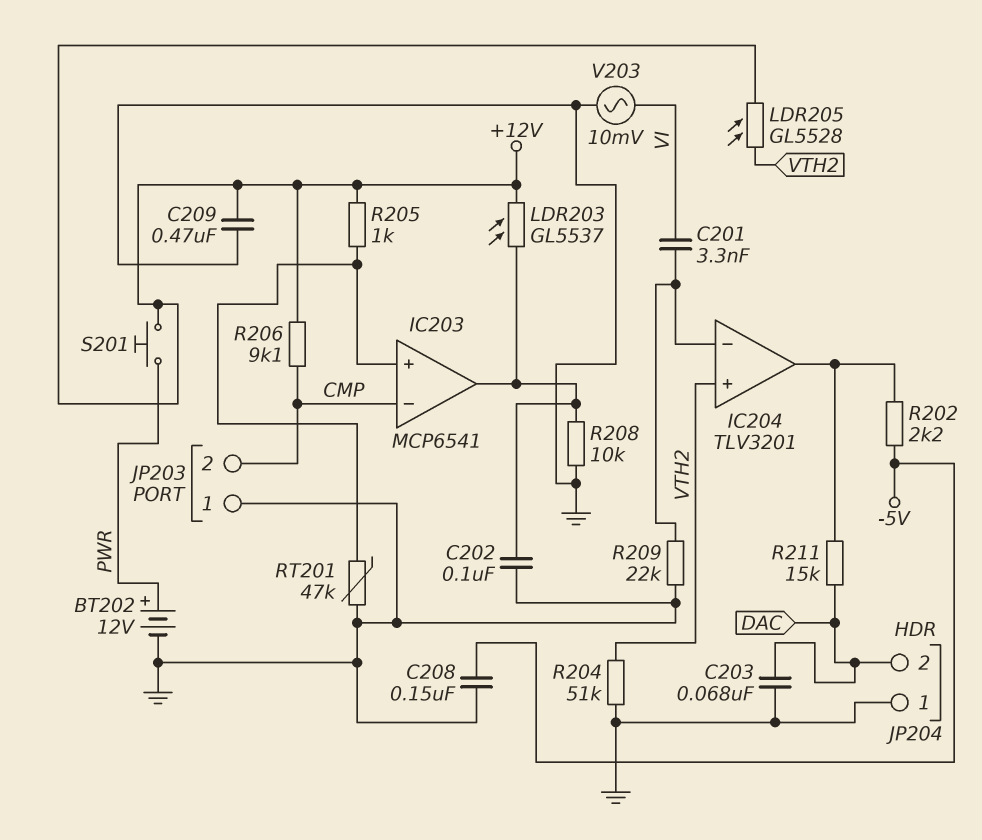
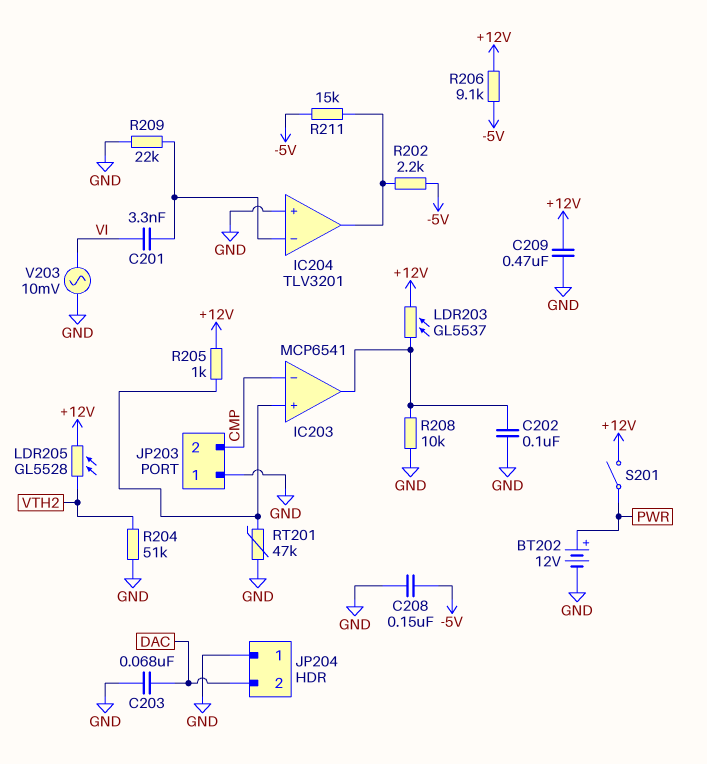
IC204 pin in+: VTH2 -> GND
R206: 9.1k (+12V, CMP) -> 9.1k (+12V, -5V)
R211: 15k (DAC, IC204/out) -> 15k (-5V, IC204/out)
S201: button (+12V, PWR) -> switch (+12V, PWR)

